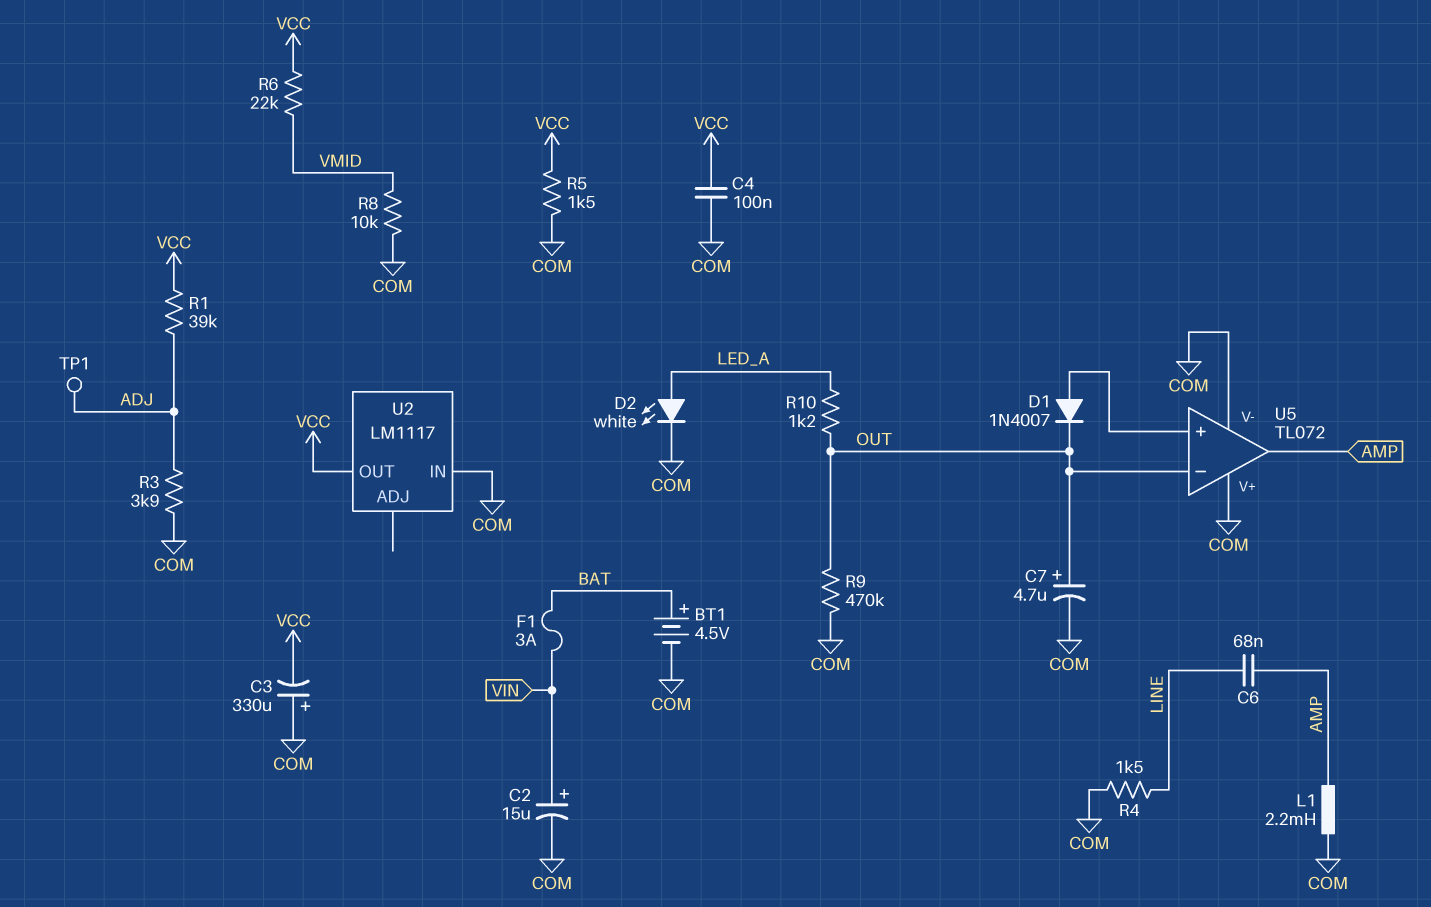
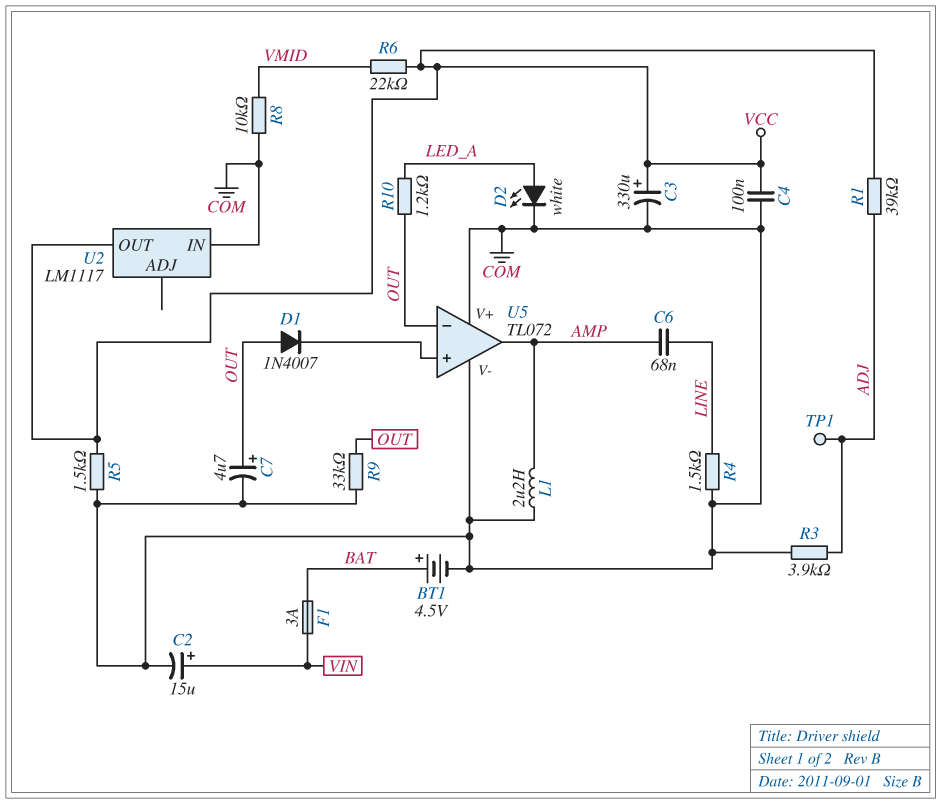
C3: 330uF (plus COM, minus VCC) -> 330uF (plus VCC, minus COM)
D1: diode 1N4007 (A U5/in+, K OUT) -> diode 1N4007 (A OUT, K U5/in+)
L1: 2.2mH (AMP, COM) -> 2.2uH (AMP, COM)
R9: 470k (COM, OUT) -> 33k (COM, OUT)

